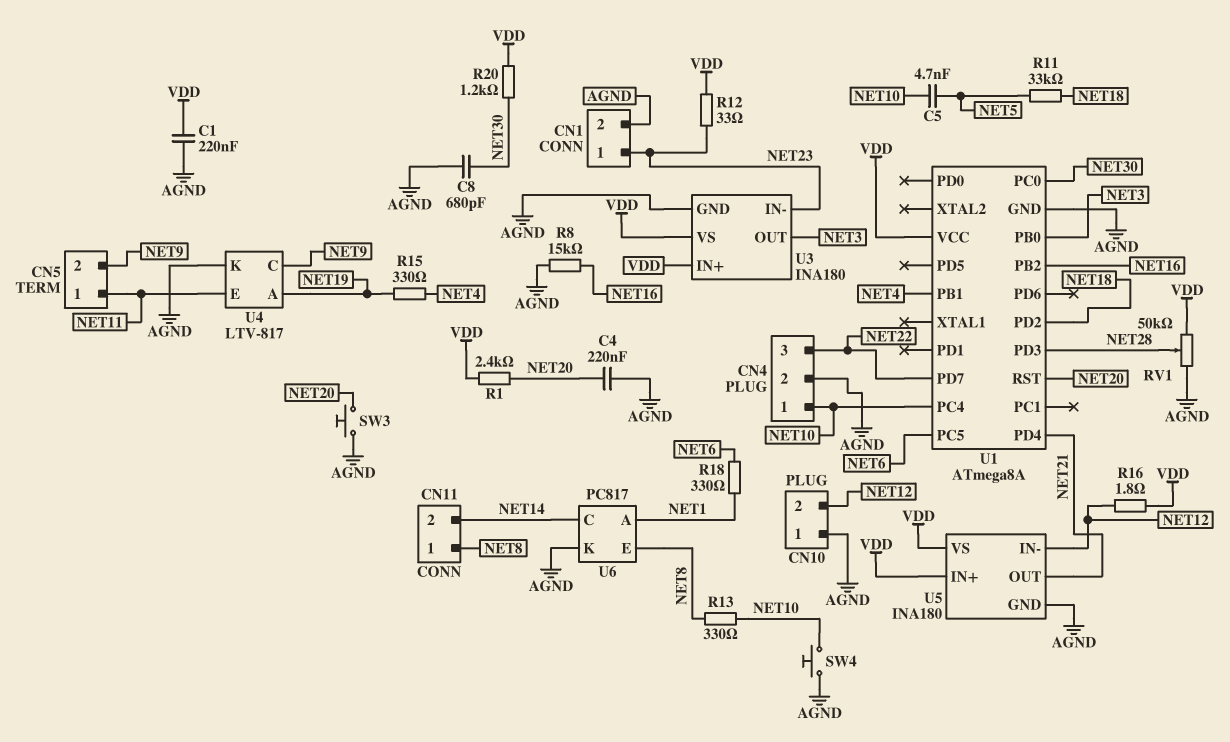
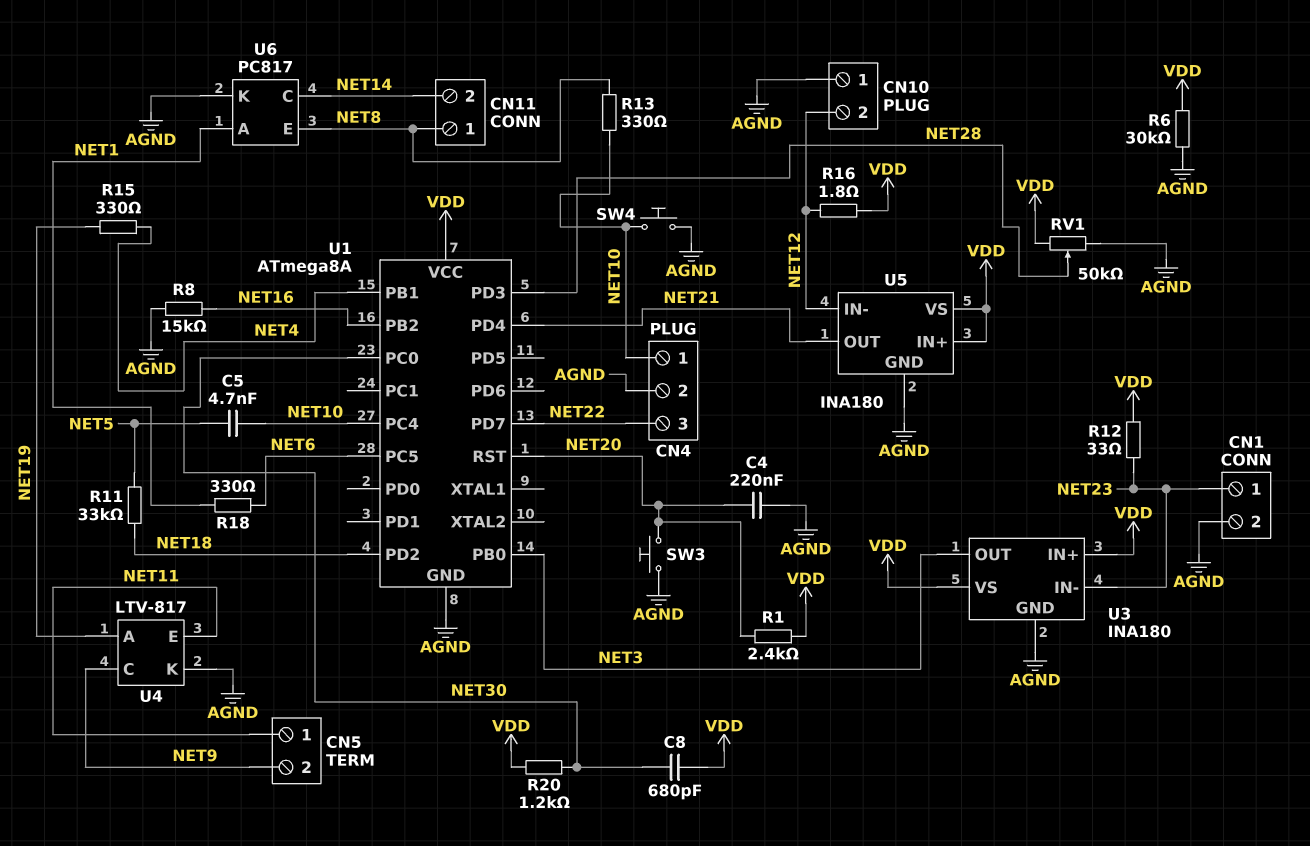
C1: 220nF (AGND, VDD) -> none
C8: 680pF (AGND, NET30) -> 680pF (NET30, VDD)
R6: none -> 30k (AGND, VDD)

